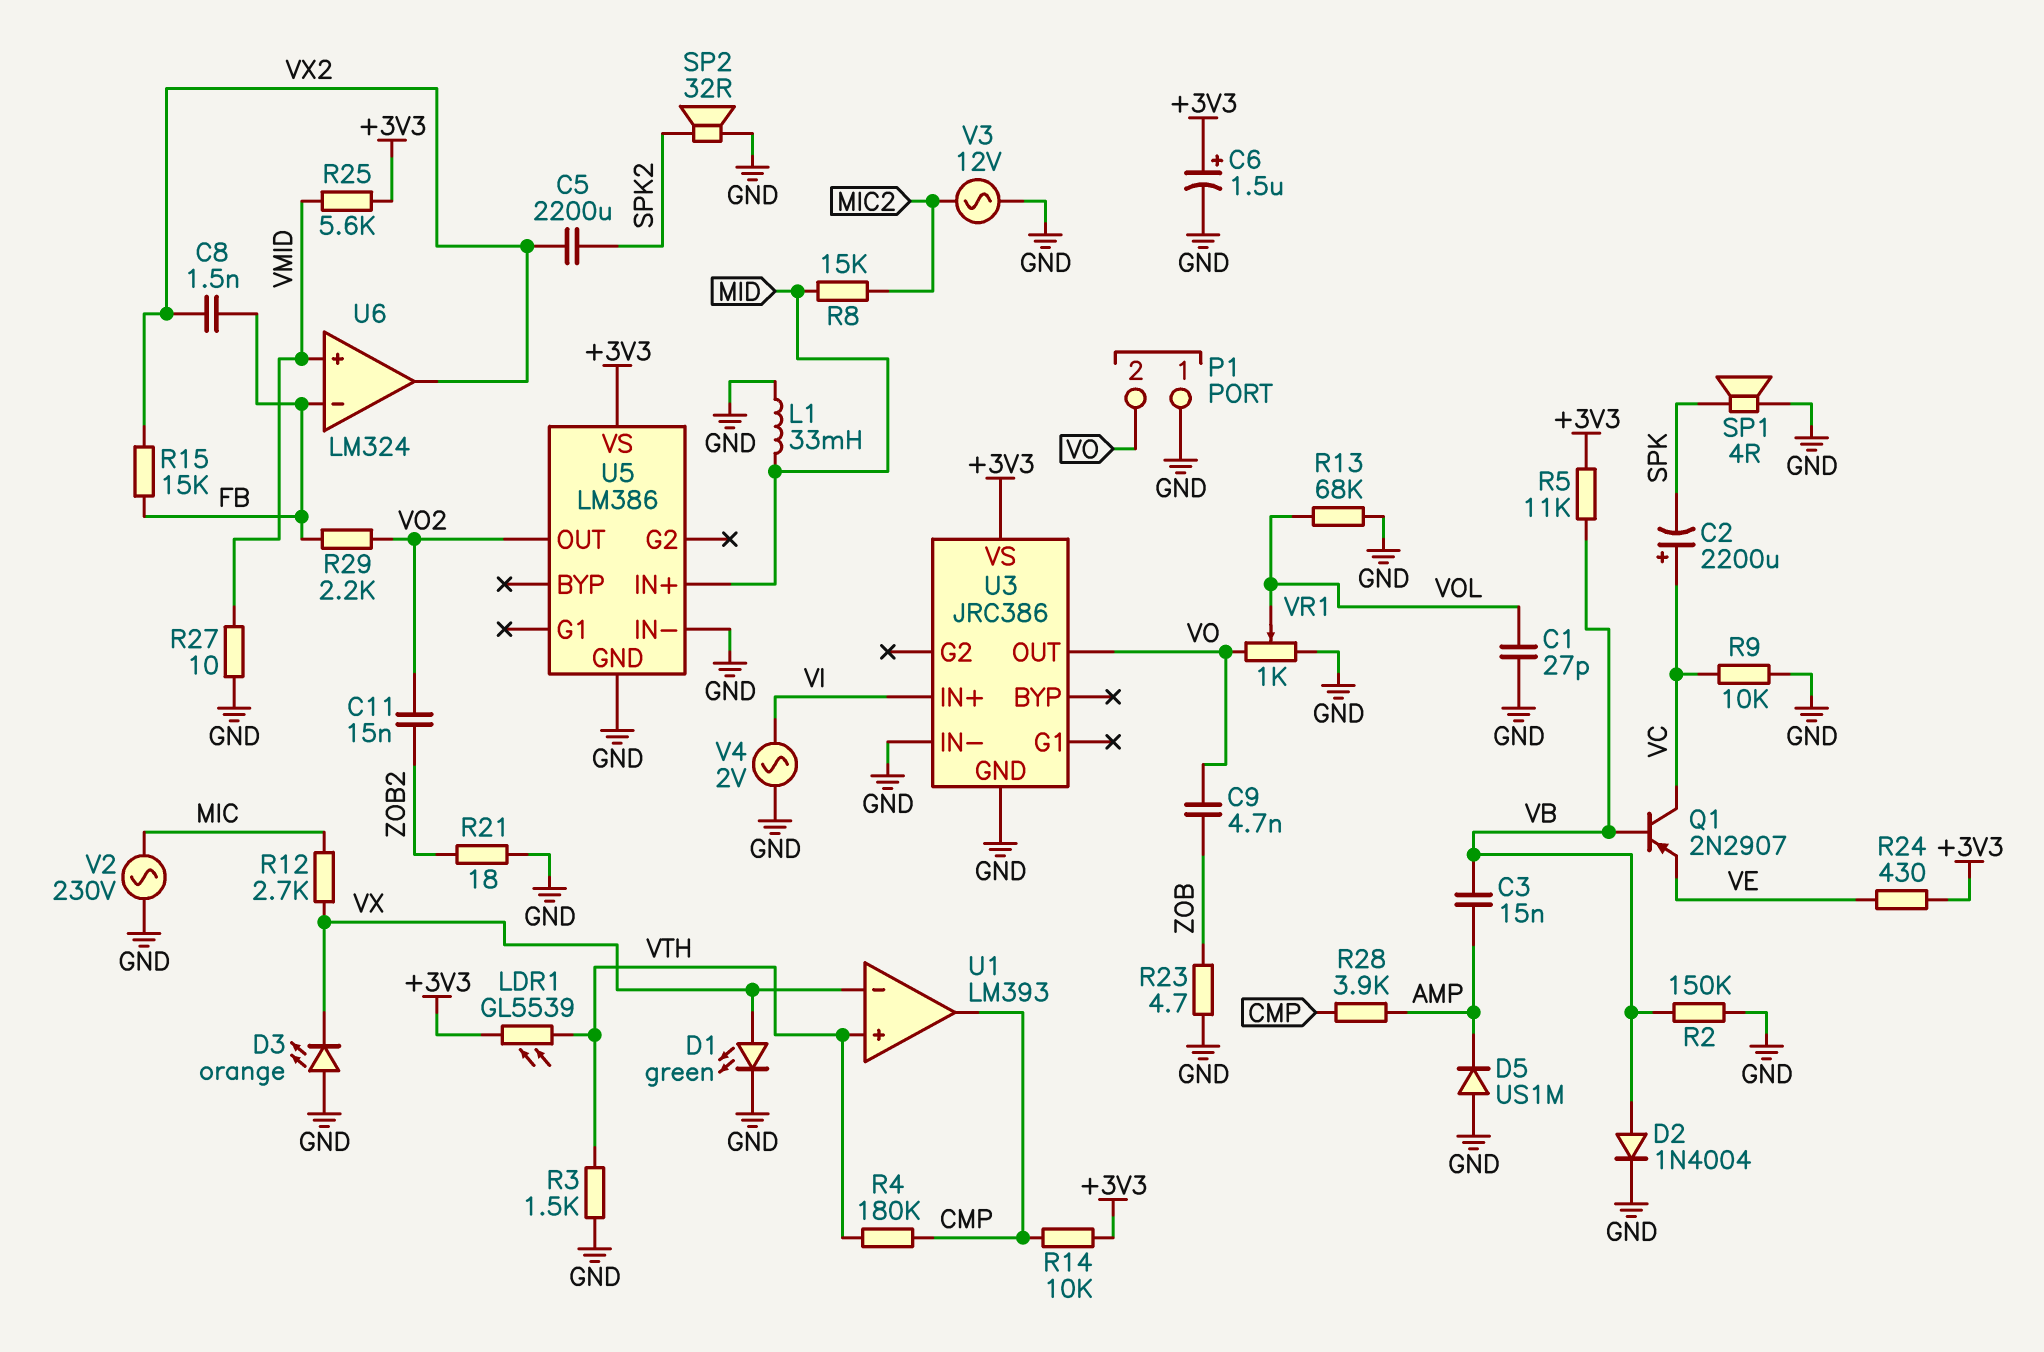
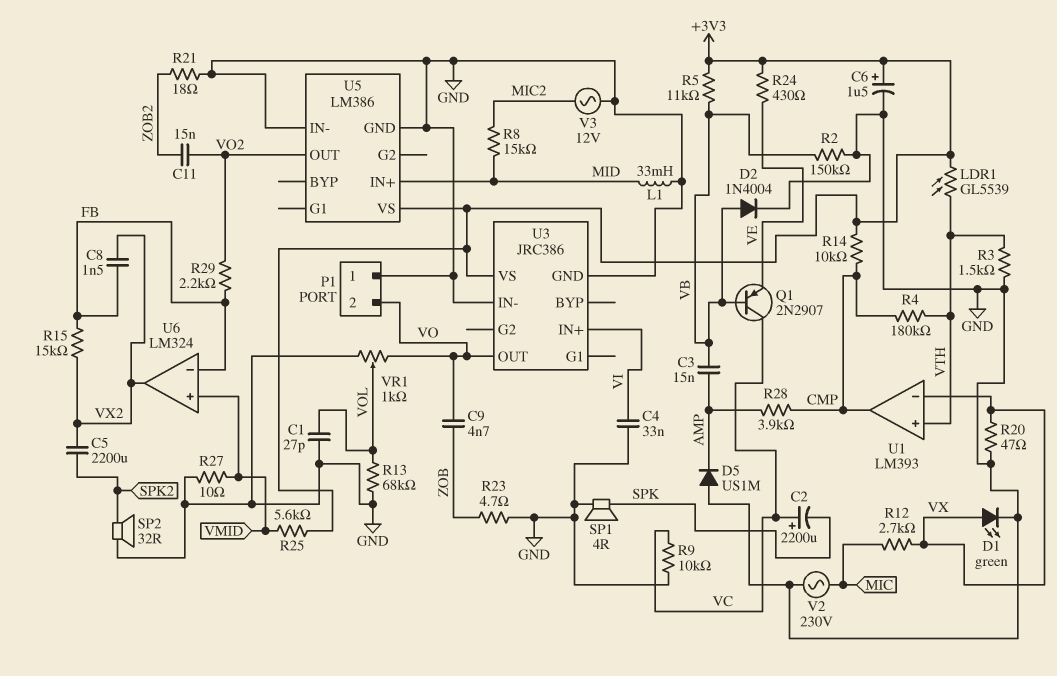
C4: none -> 33nF (GND, VI)
D3: LED orange (A GND, K VX) -> none
R20: none -> 47 (GND, VX)
V4: AC 2V (GND, VI) -> none

